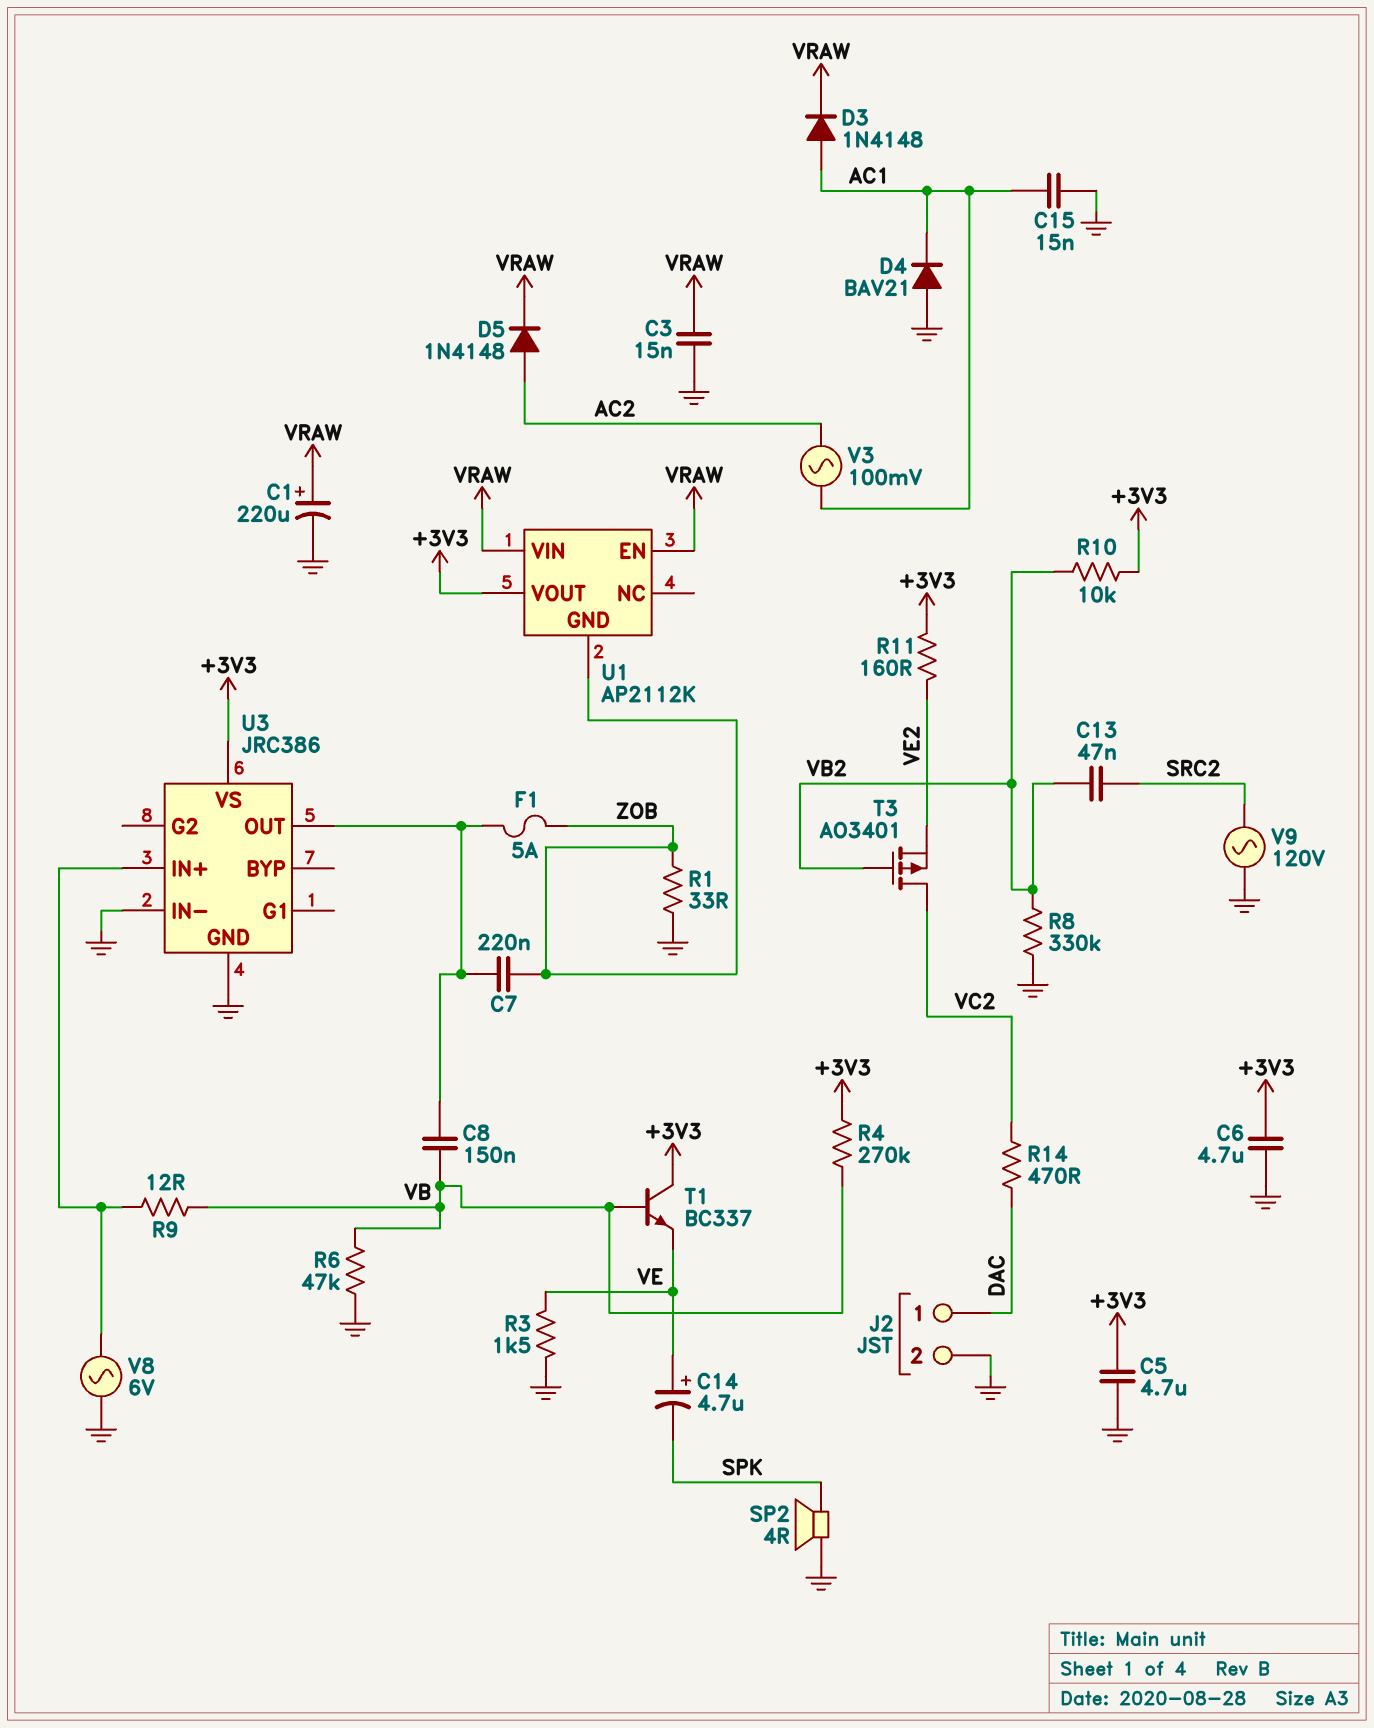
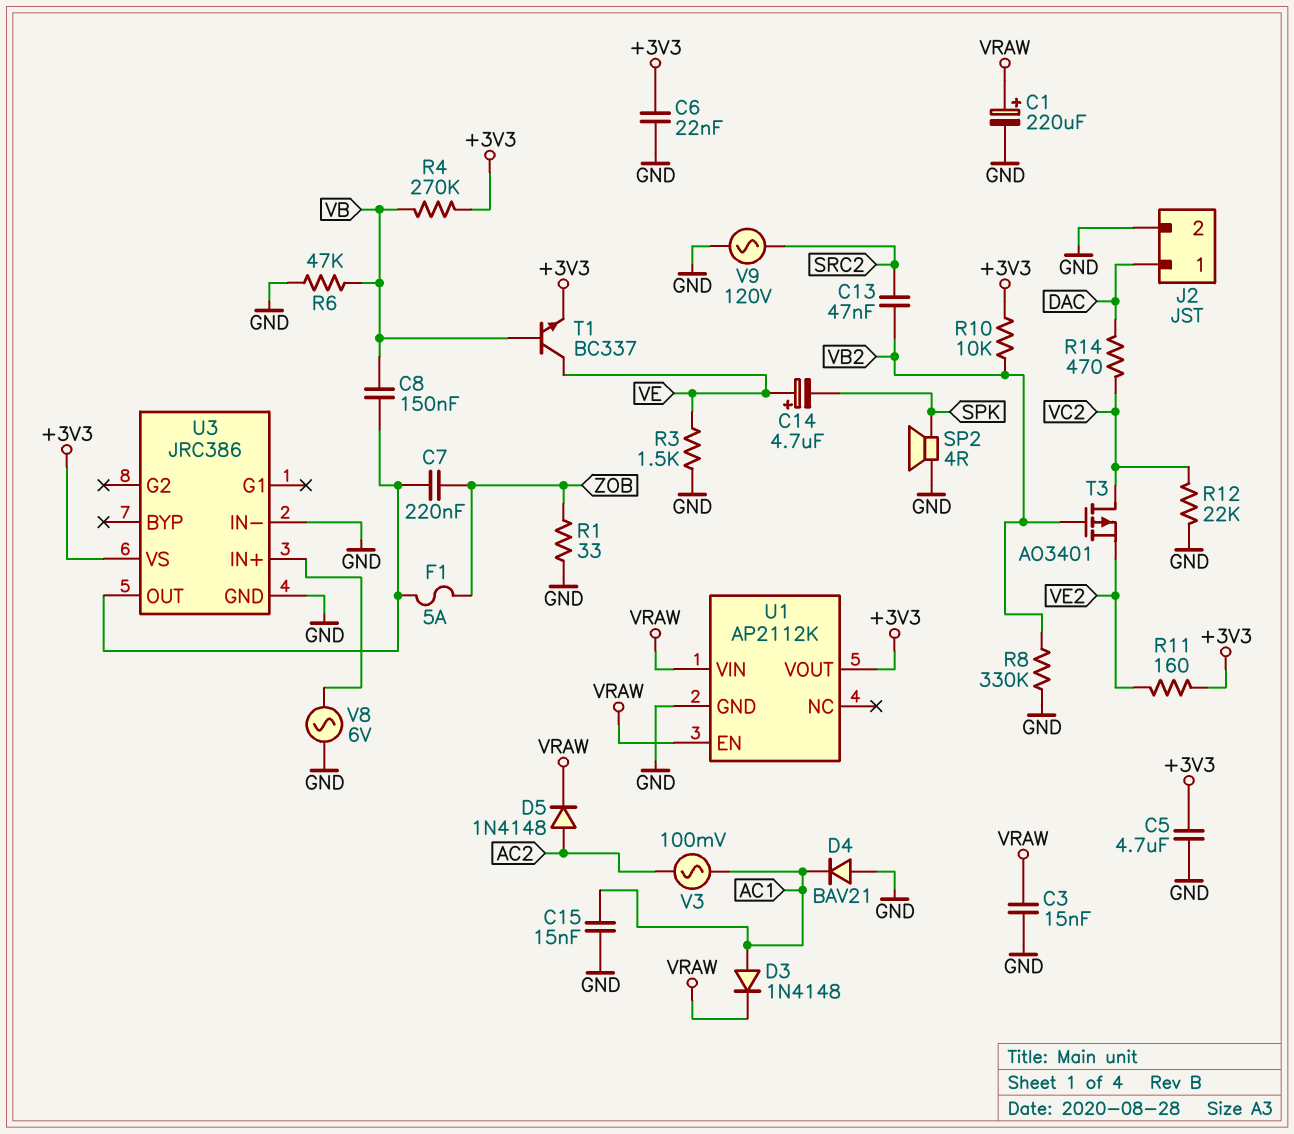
C6: 4.7uF (+3V3, GND) -> 22nF (+3V3, GND)
R9: 12 (U3/IN+, VB) -> none
R12: none -> 22k (GND, VC2)
T1: NPN BC337 (B VB, C +3V3, E VE) -> NPN BC337 (B VB, C VE, E +3V3)
U1 pin GND: ZOB -> GND

